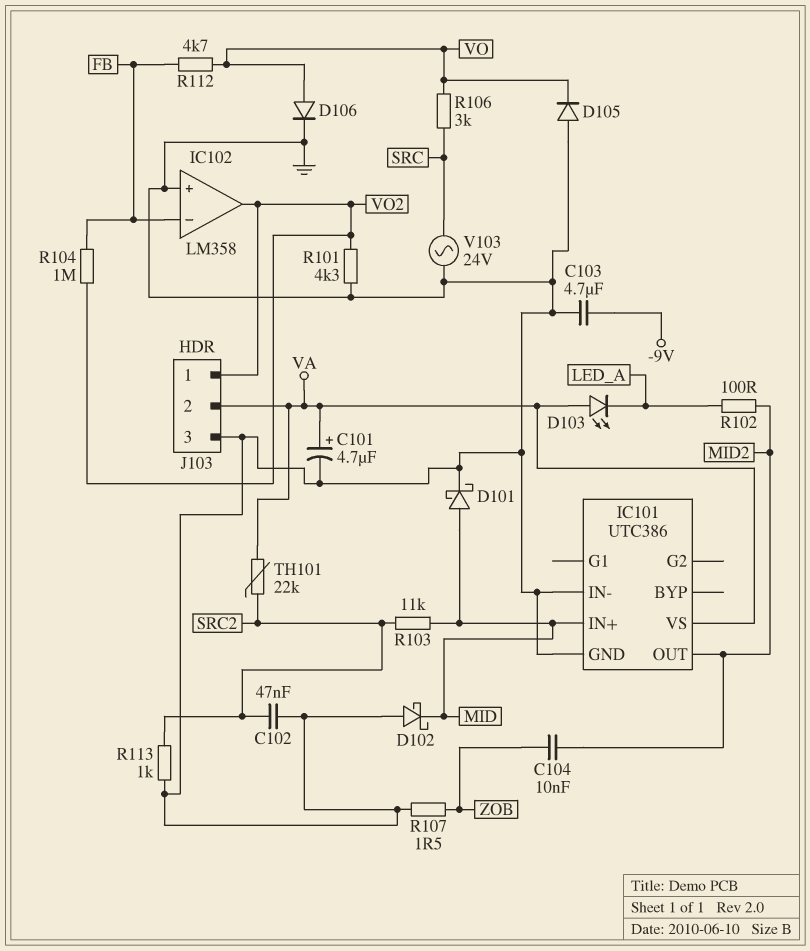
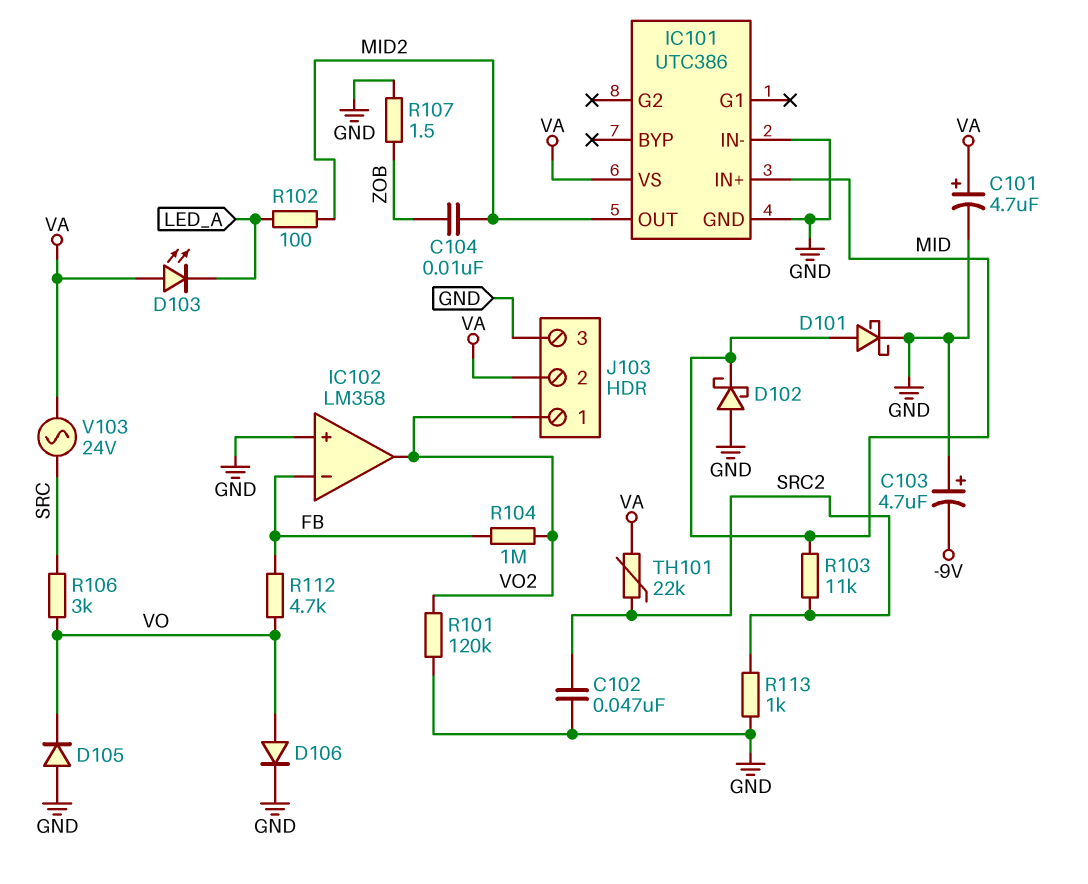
C103: 4.7uF (-9V, GND) -> 4.7uF (plus GND, minus -9V)
R101: 4.3k (GND, VO2) -> 120k (GND, VO2)
V103: AC 24V (GND, SRC) -> AC 24V (SRC, VA)

